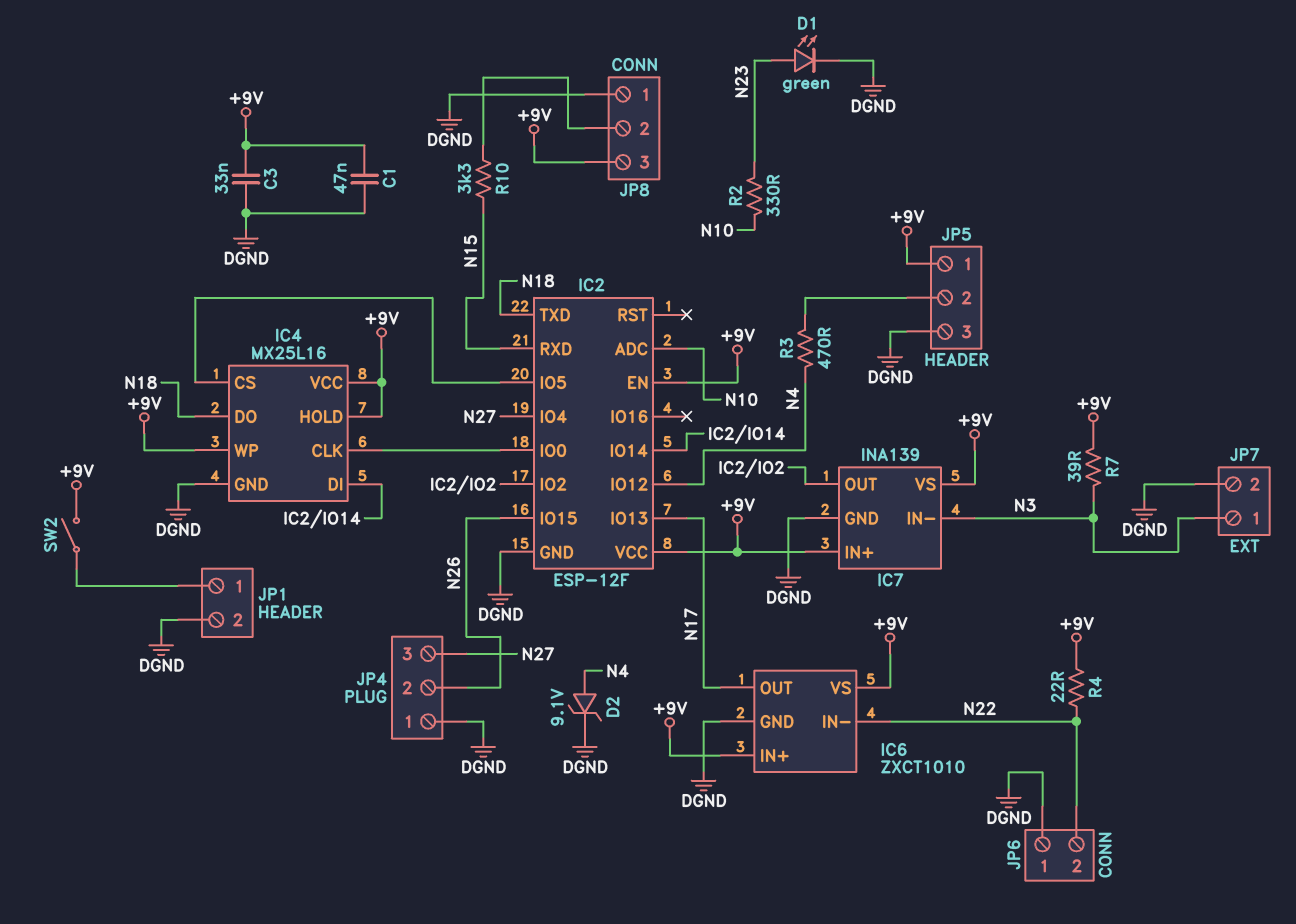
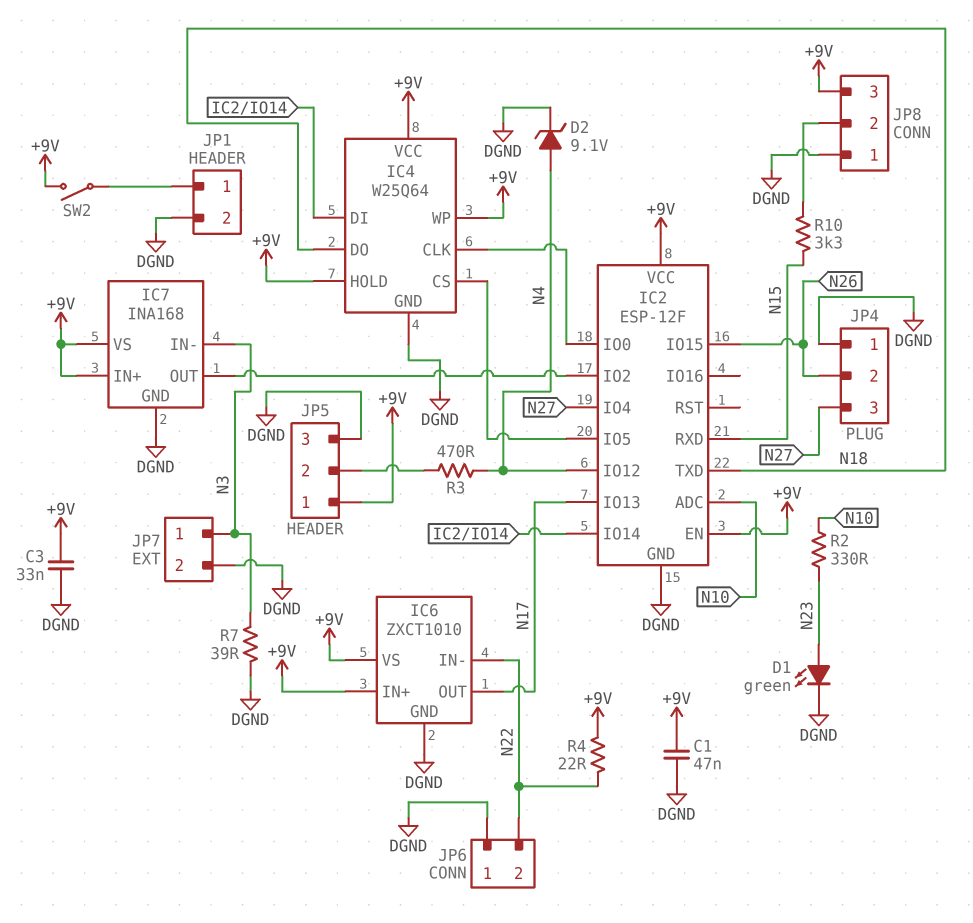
IC4: MX25L16 -> W25Q64
IC7: INA139 -> INA168
R7: 39 (+9V, N3) -> 39 (DGND, N3)

